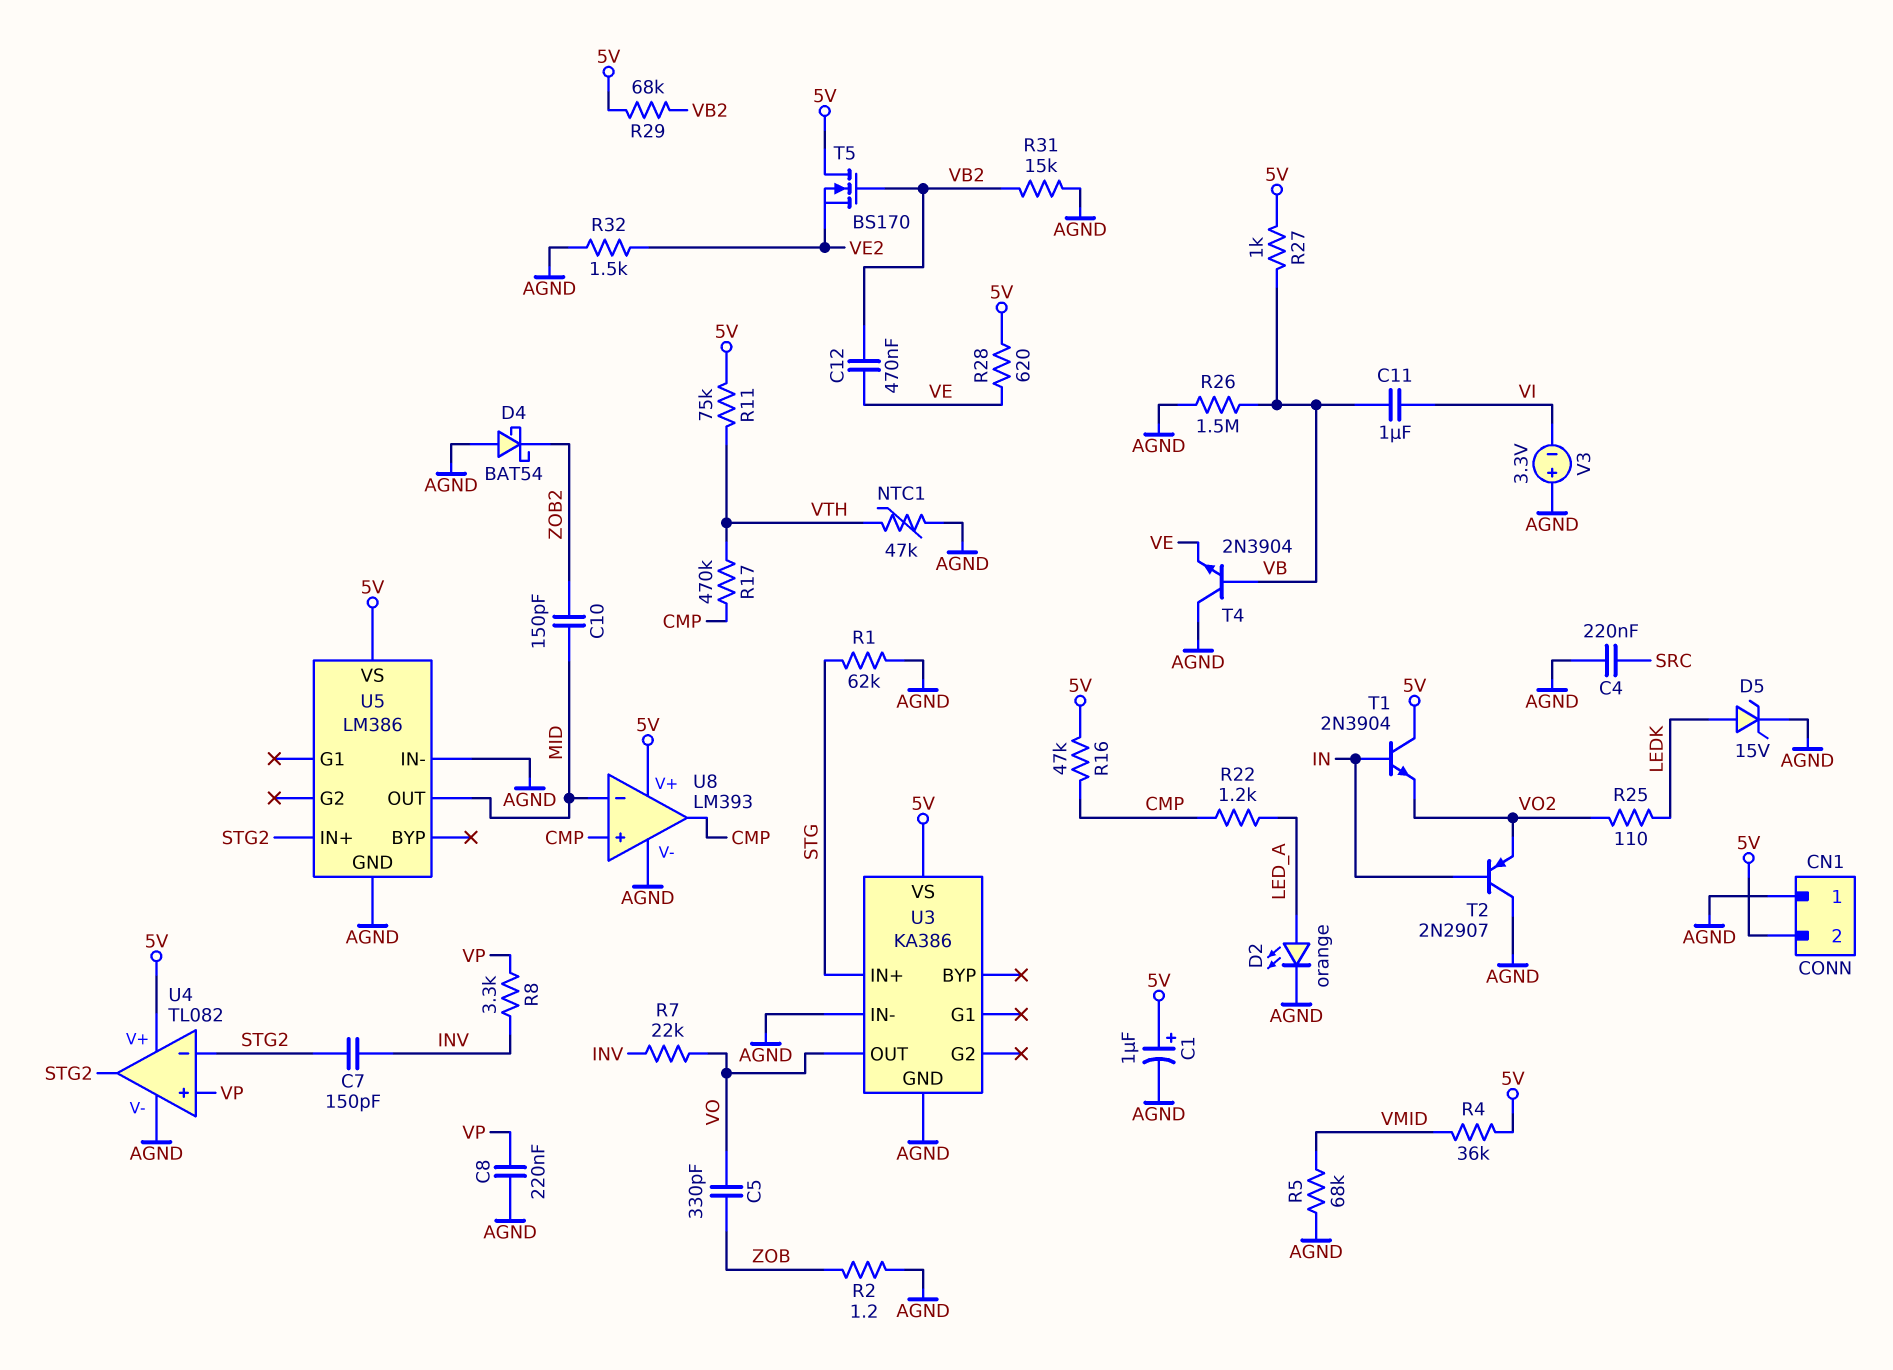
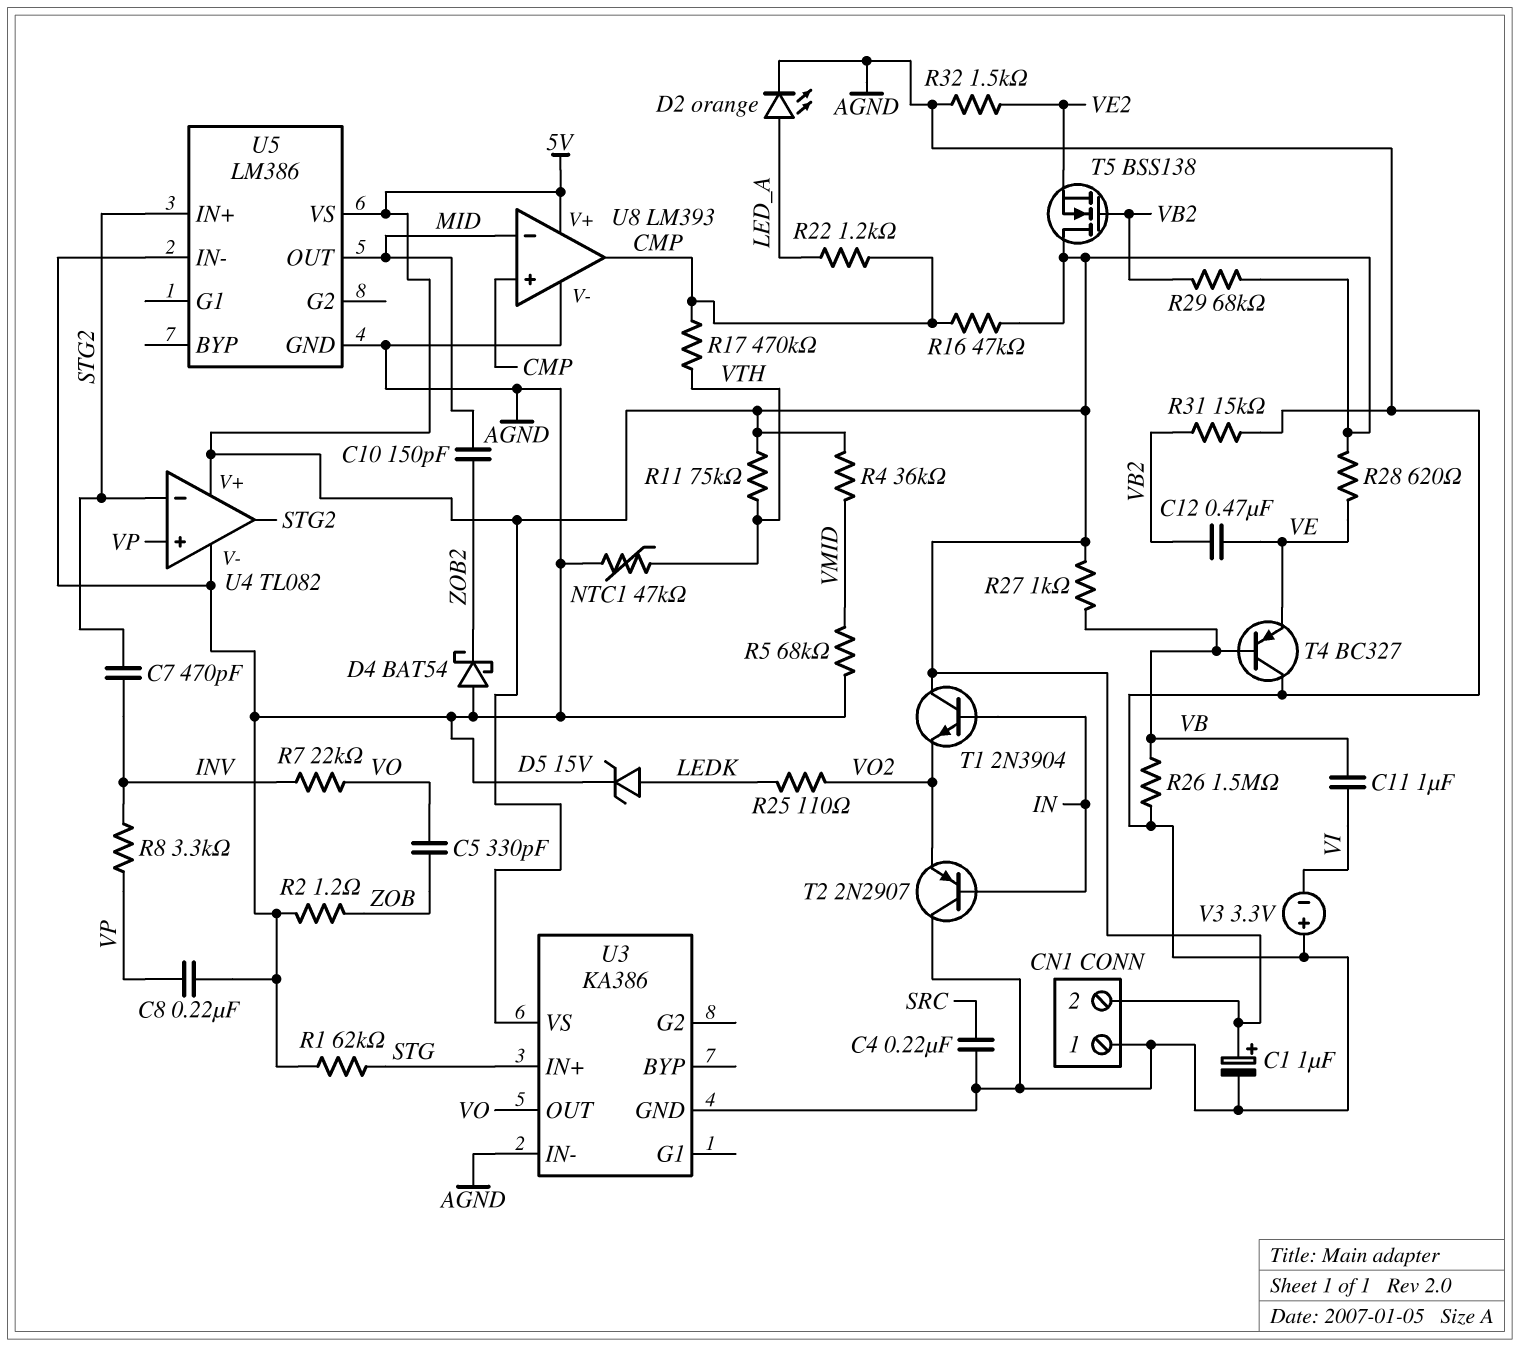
C7: 150pF (INV, STG2) -> 470pF (INV, STG2)
T4: NPN 2N3904 (B VB, C AGND, E VE) -> PNP BC327 (B VB, C AGND, E VE)
T5: NMOS BS170 (G VB2, D 5V, S VE2) -> NMOS BSS138 (G VB2, D 5V, S VE2)

